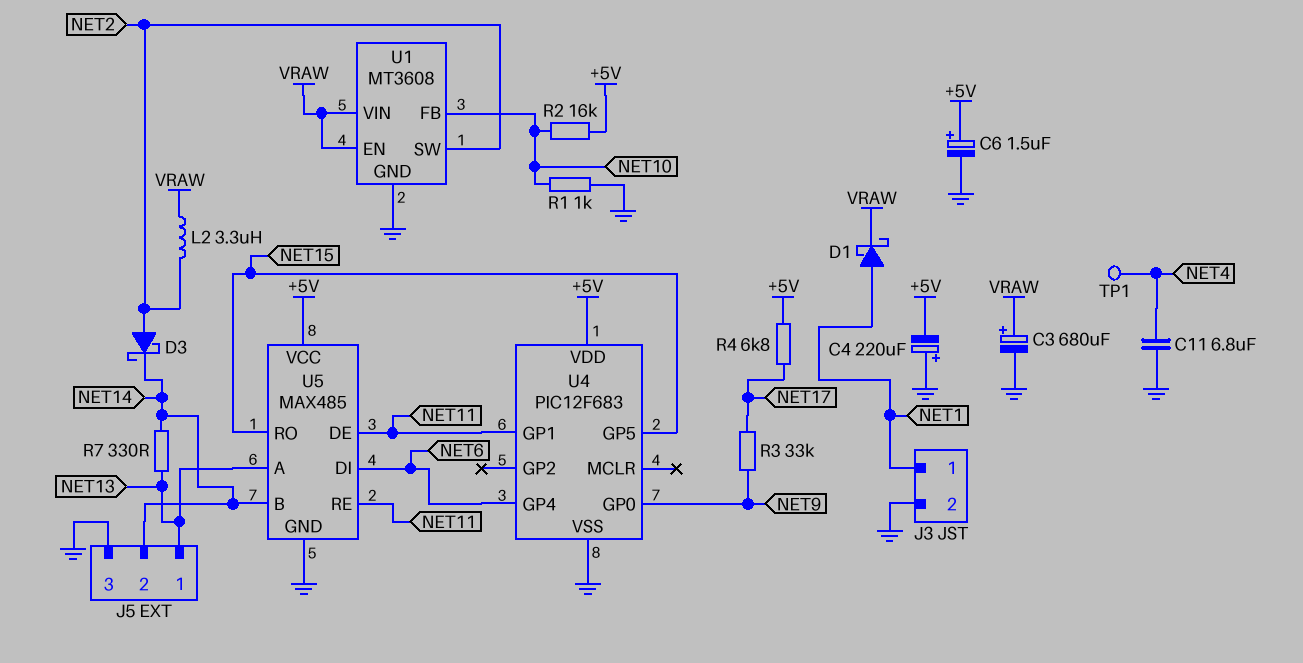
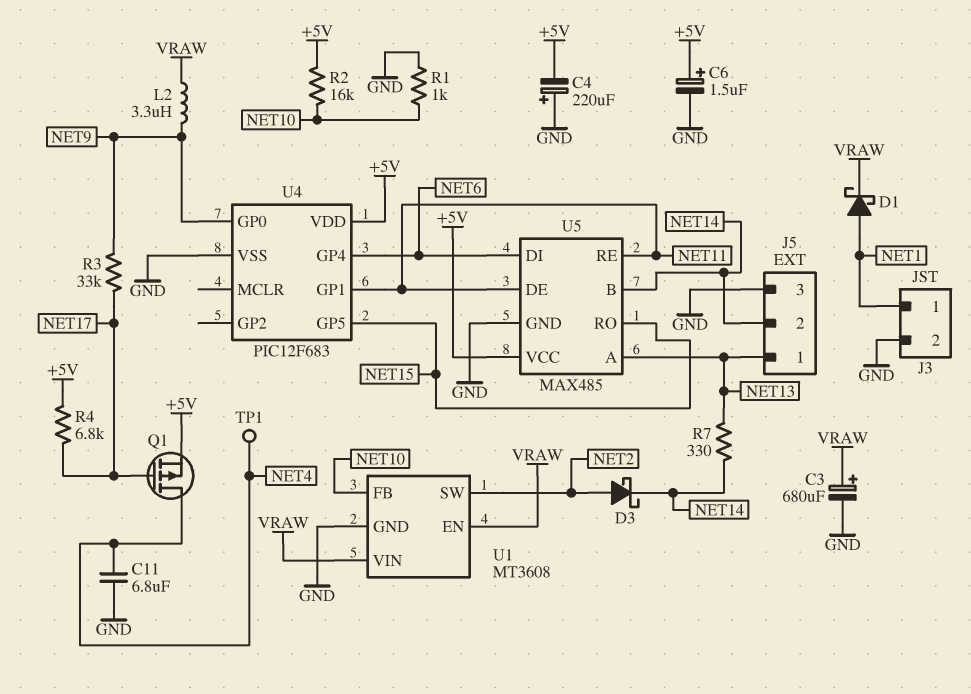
L2: 3.3uH (NET2, VRAW) -> 3.3uH (NET9, VRAW)
Q1: none -> PMOS (G NET17, D NET4, S +5V)

